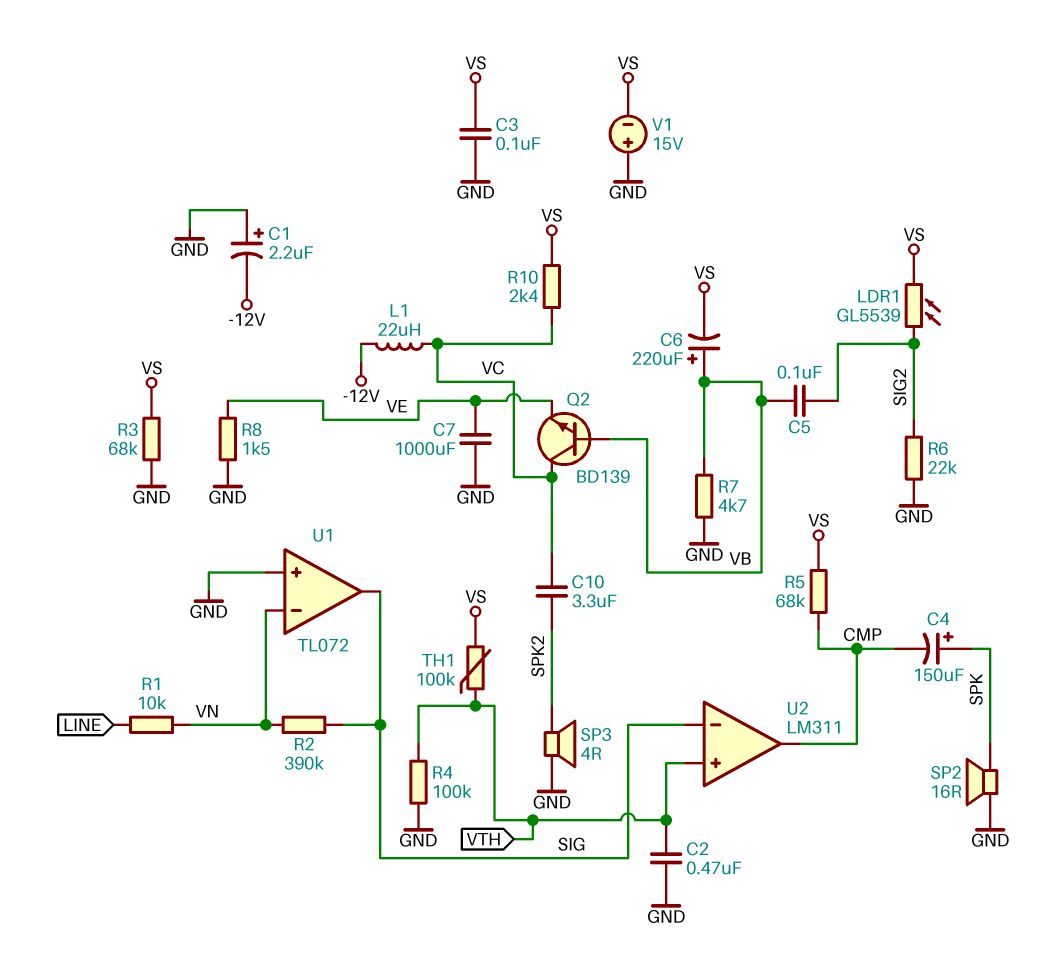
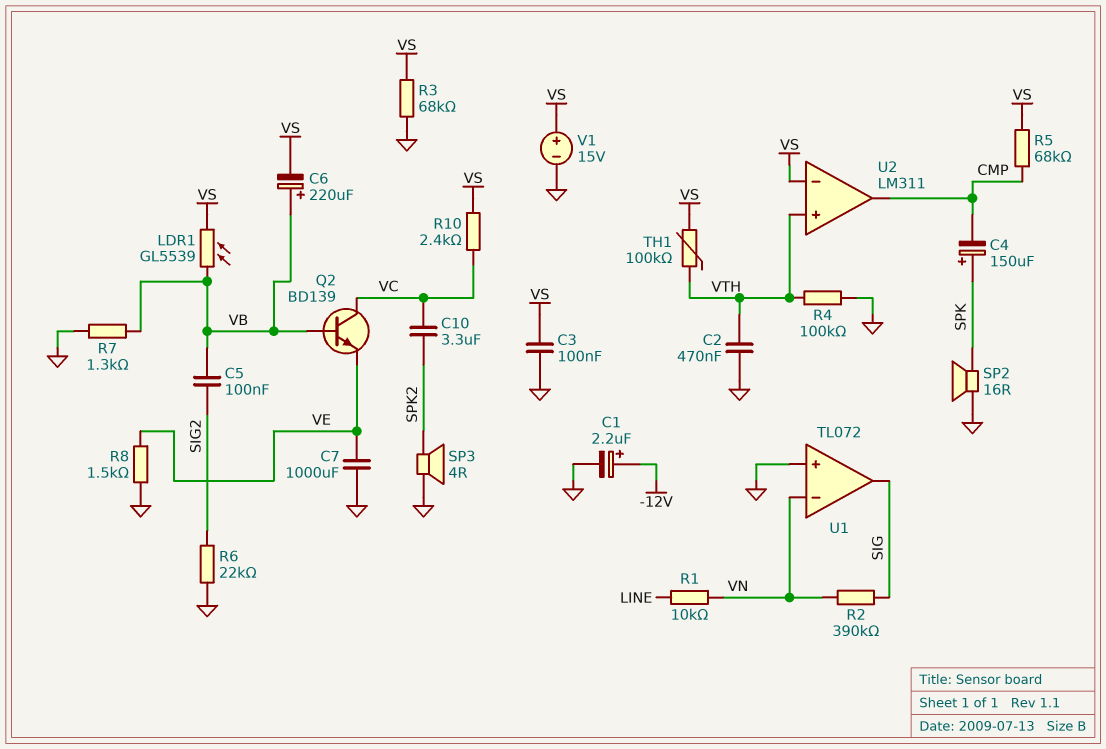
C1: 2.2uF (plus GND, minus -12V) -> 2.2uF (plus -12V, minus GND)
L1: 22uH (-12V, VC) -> none
LDR1: GL5539 (SIG2, VS) -> GL5539 (VB, VS)
R7: 4.7k (GND, VB) -> 1.3k (GND, VB)
U2 pin in-: SIG -> VS
V1: 15V (plus GND, minus VS) -> 15V (plus VS, minus GND)

